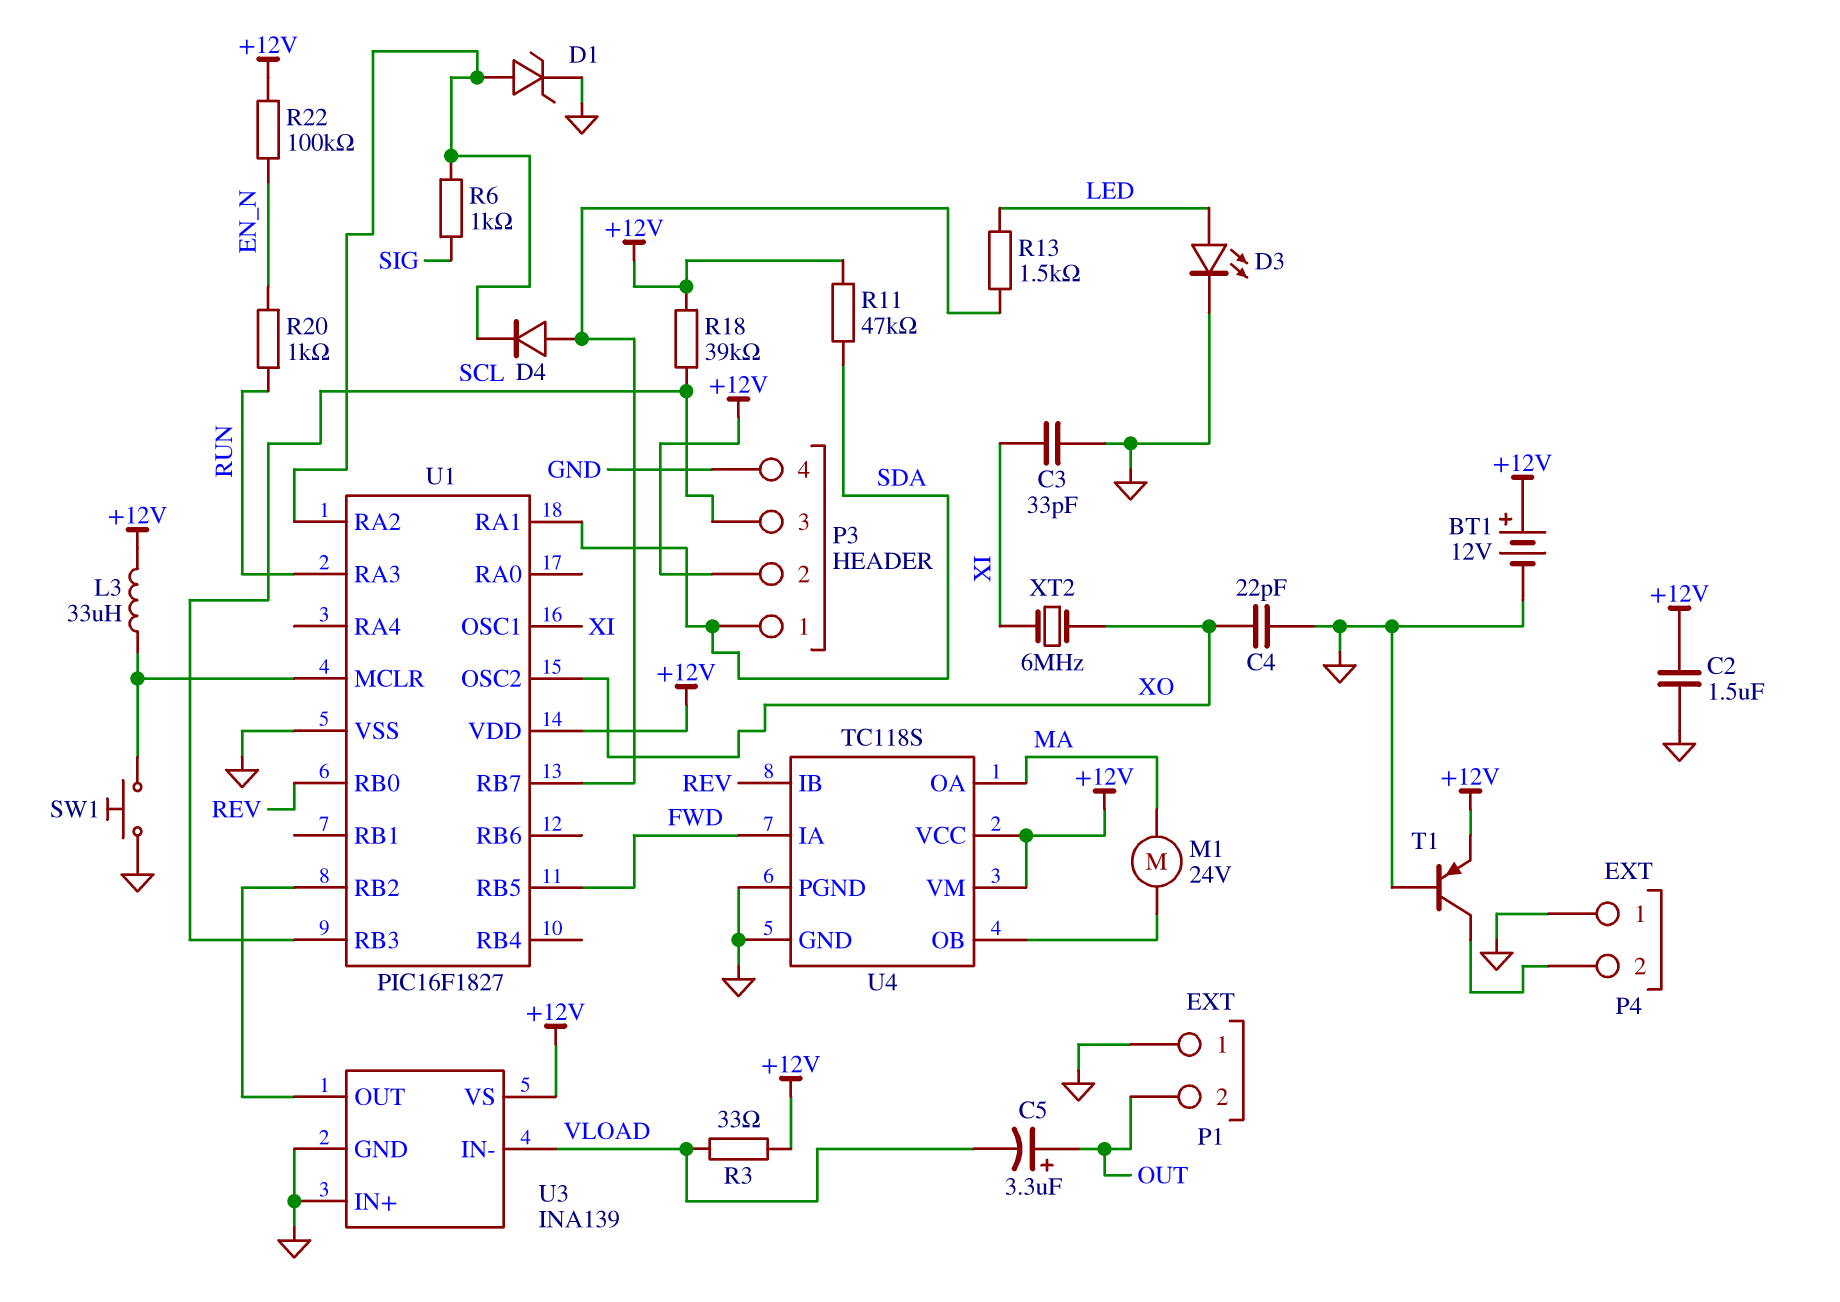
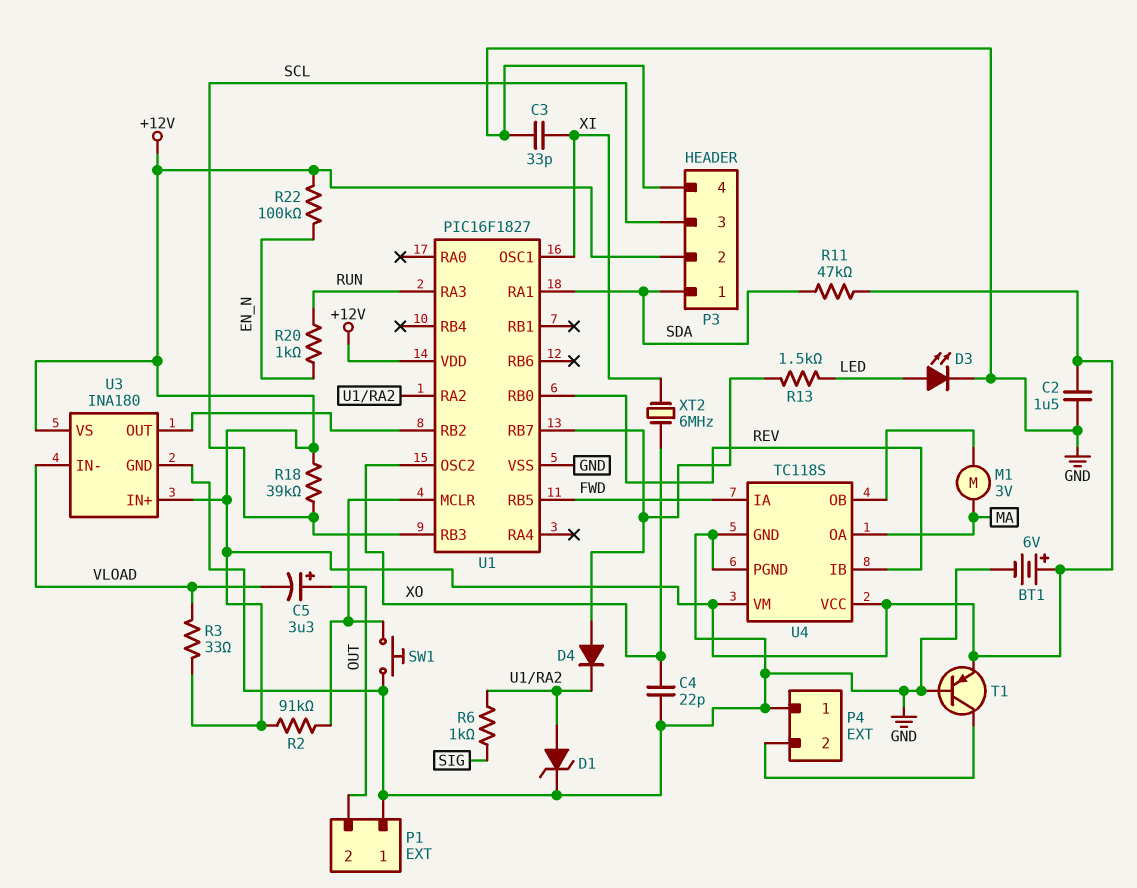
BT1: 12V (plus +12V, minus GND) -> 6V (plus +12V, minus GND)
L3: 33uH (+12V, U1/MCLR) -> none
M1: motor 24V (MA, U4/OB) -> motor 3V (MA, U4/OB)
R2: none -> 91k (+12V, U1/MCLR)
U3: INA139 -> INA180
U3 pin IN+: GND -> +12V

